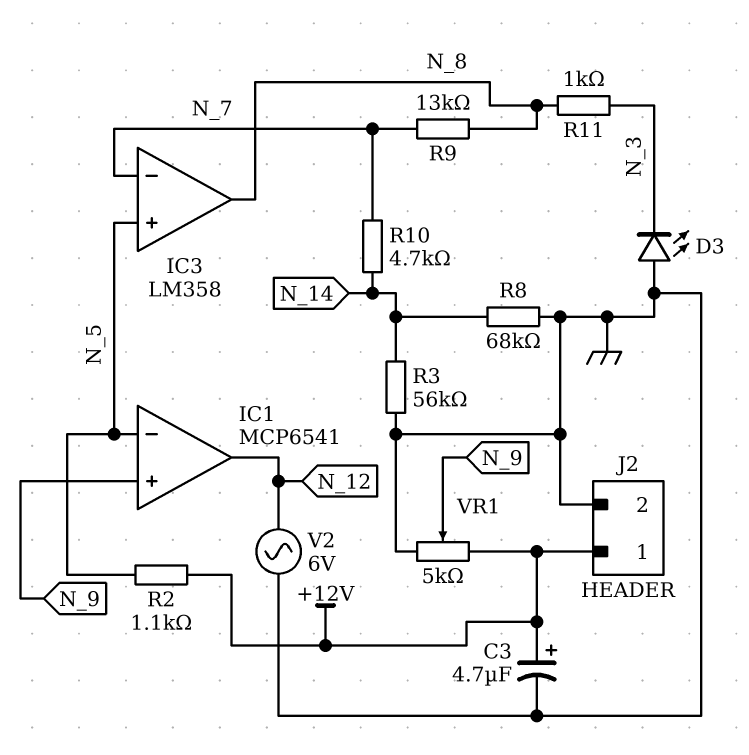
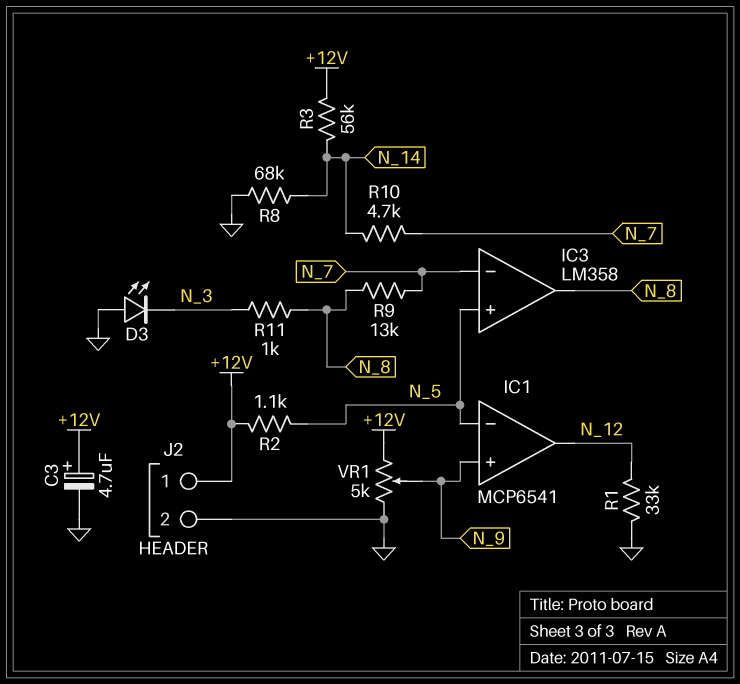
R1: none -> 33k (GND, N_12)
R3: 56k (GND, N_14) -> 56k (+12V, N_14)
V2: AC 6V (GND, N_12) -> none

